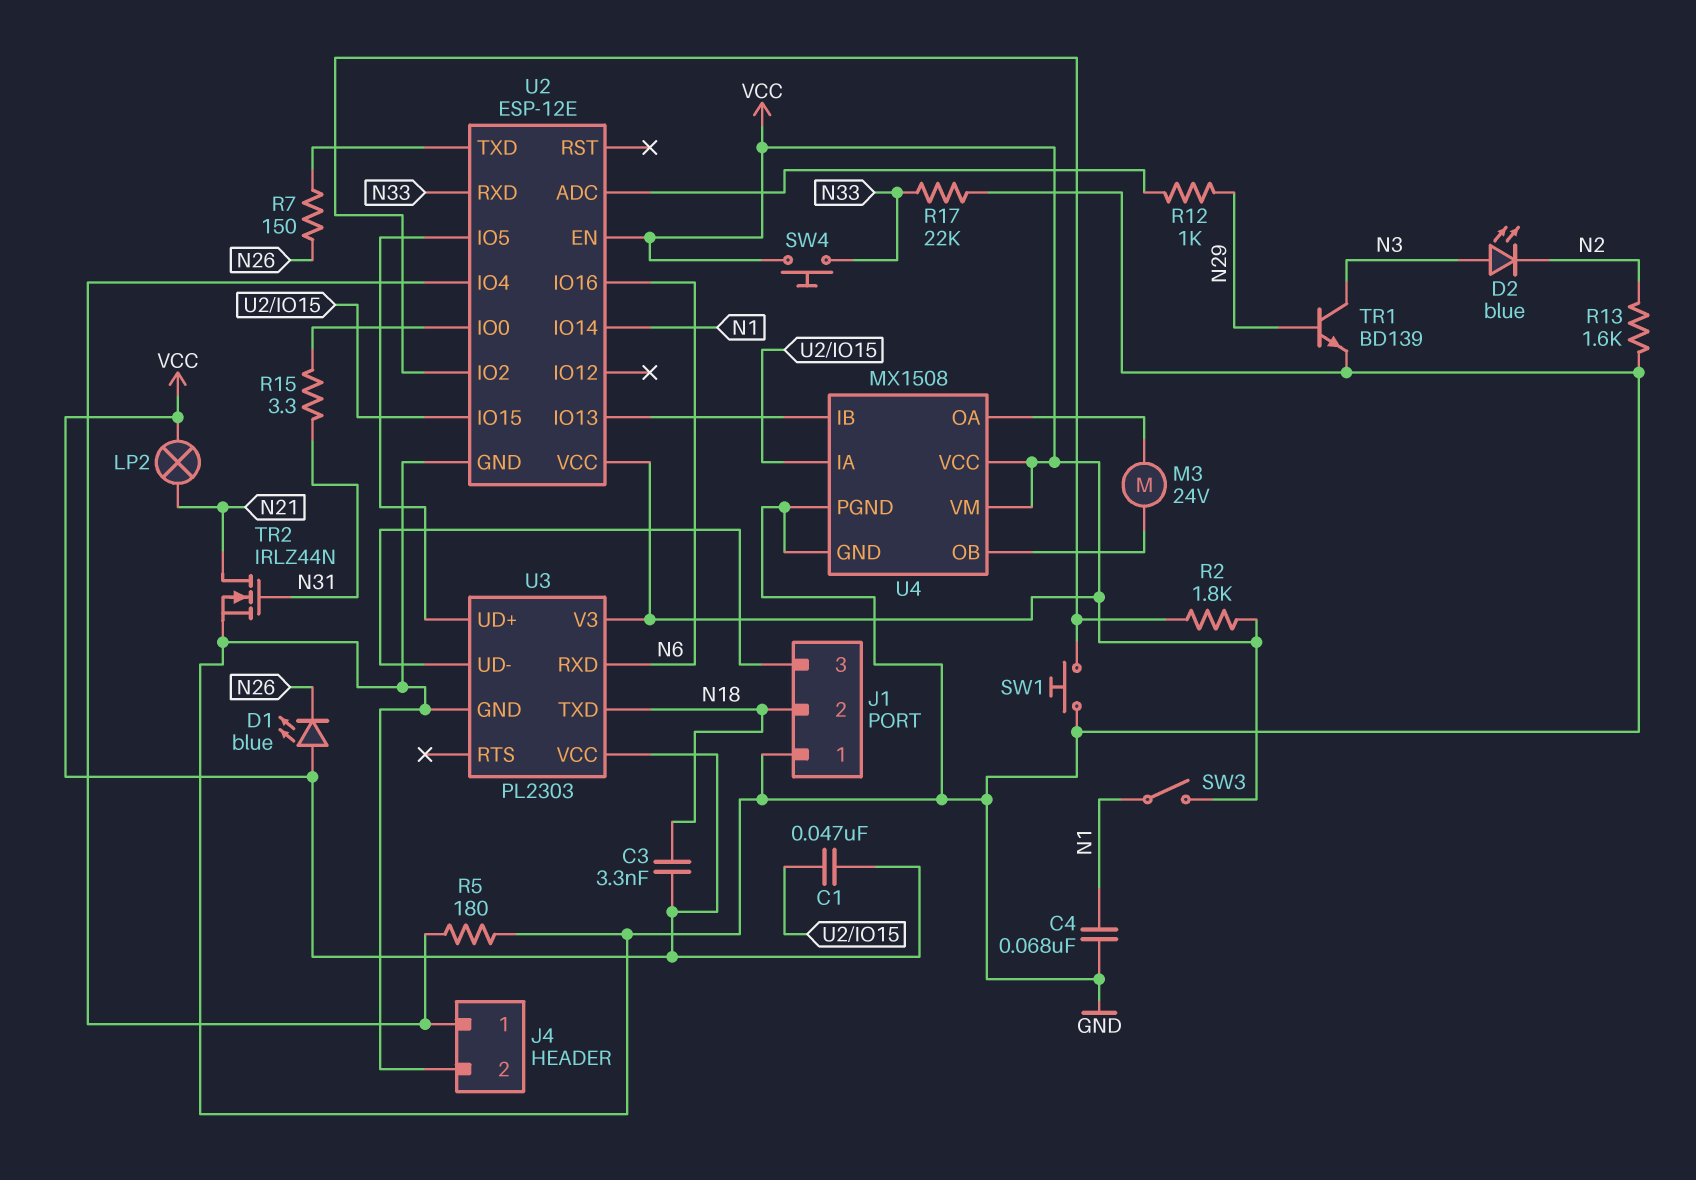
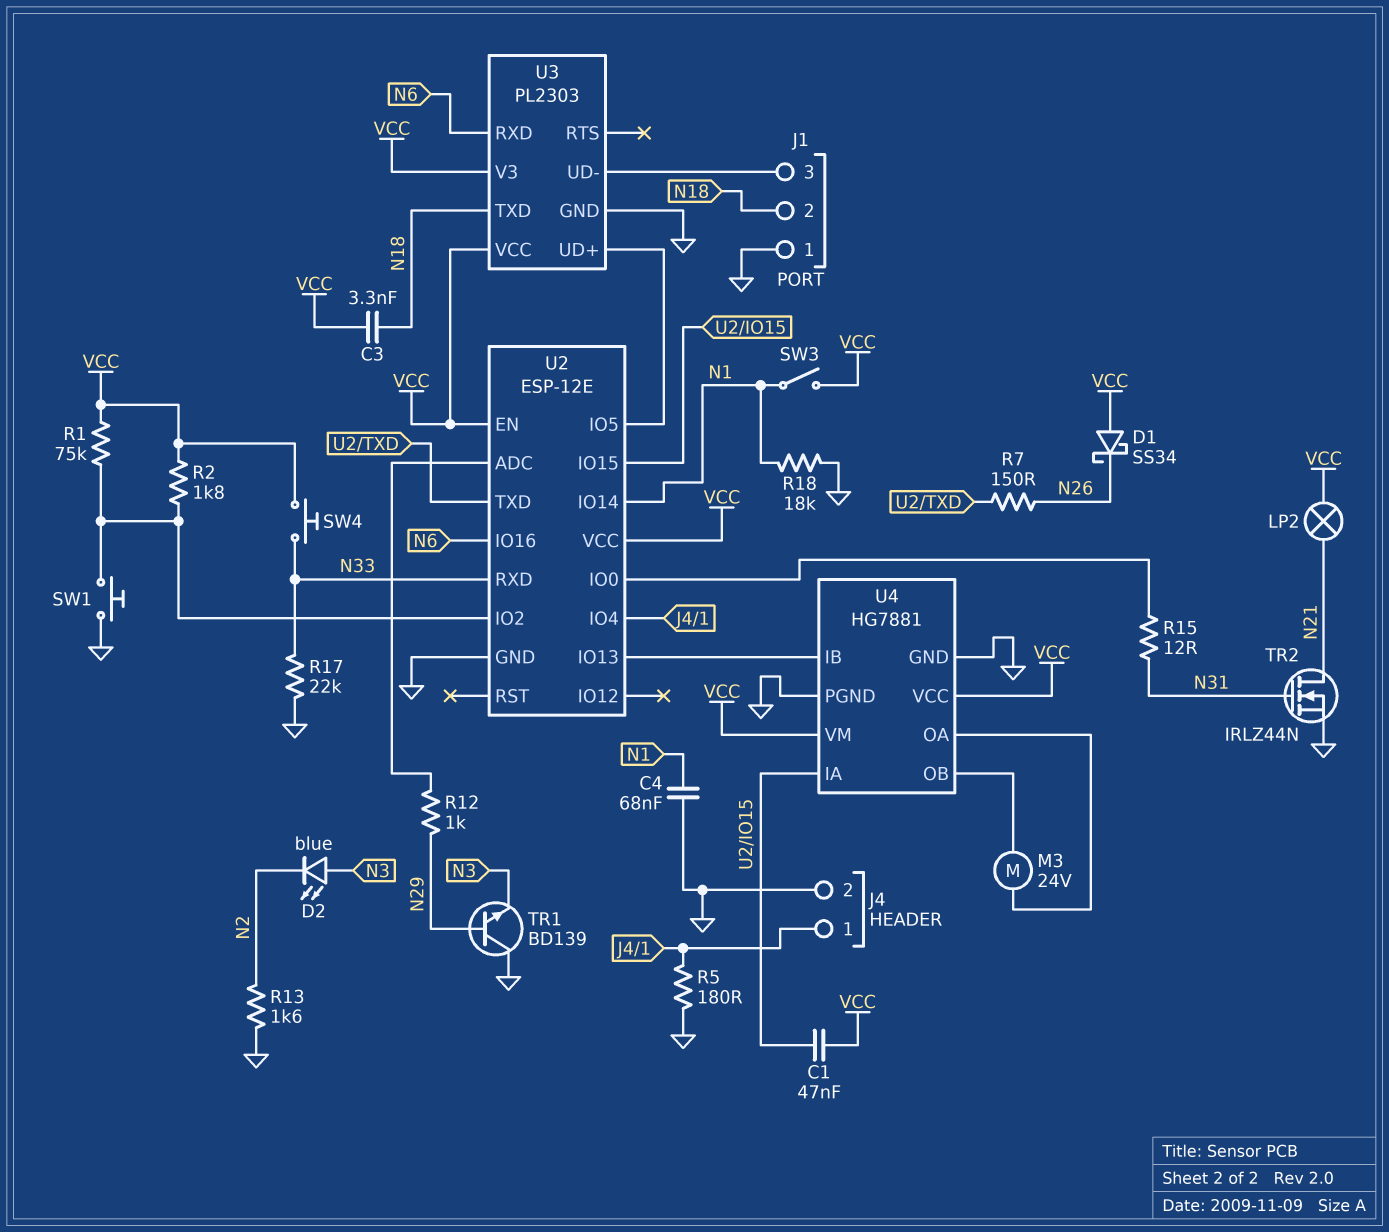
D1: LED blue (A VCC, K N26) -> schottky SS34 (A VCC, K N26)
R1: none -> 75k (U2/IO2, VCC)
R15: 3.3 (N31, U2/IO0) -> 12 (N31, U2/IO0)
R18: none -> 18k (GND, N1)
TR1: NPN BD139 (B N29, C N3, E GND) -> NPN BD139 (B N29, C GND, E N3)
U4: MX1508 -> HG7881

